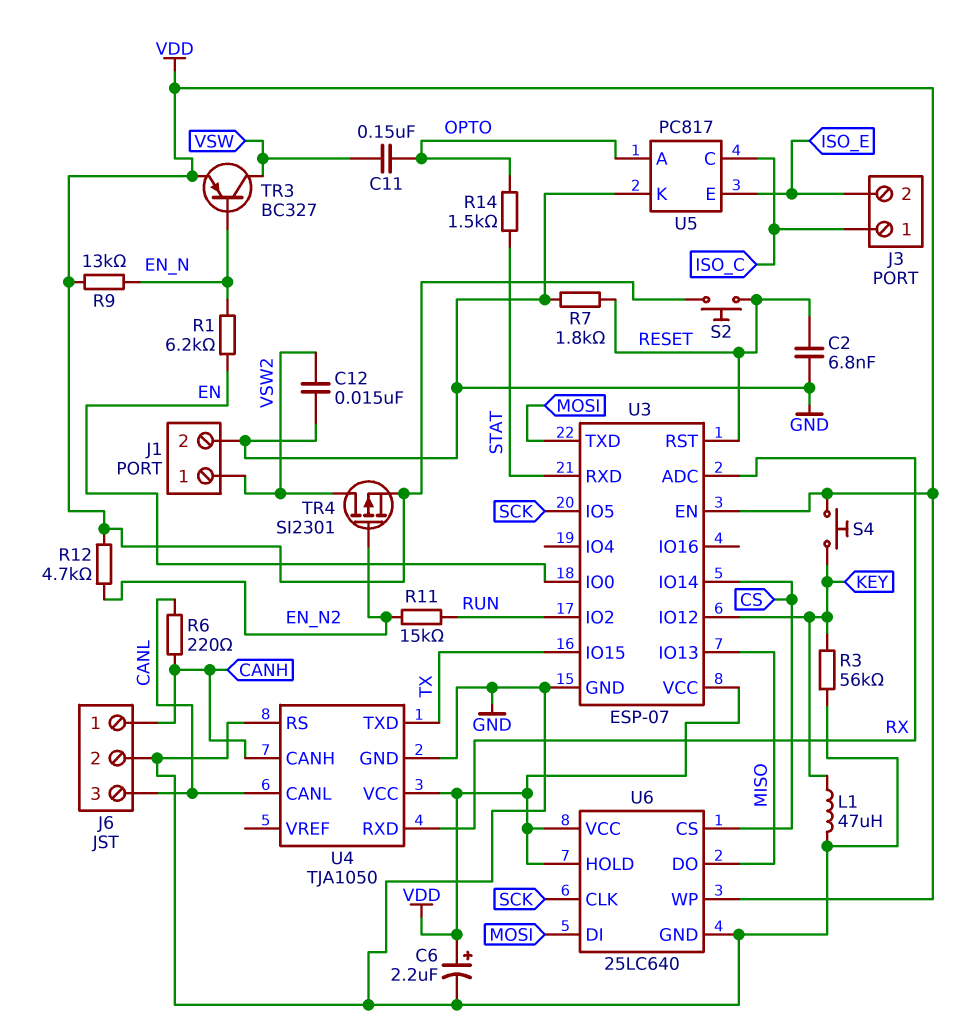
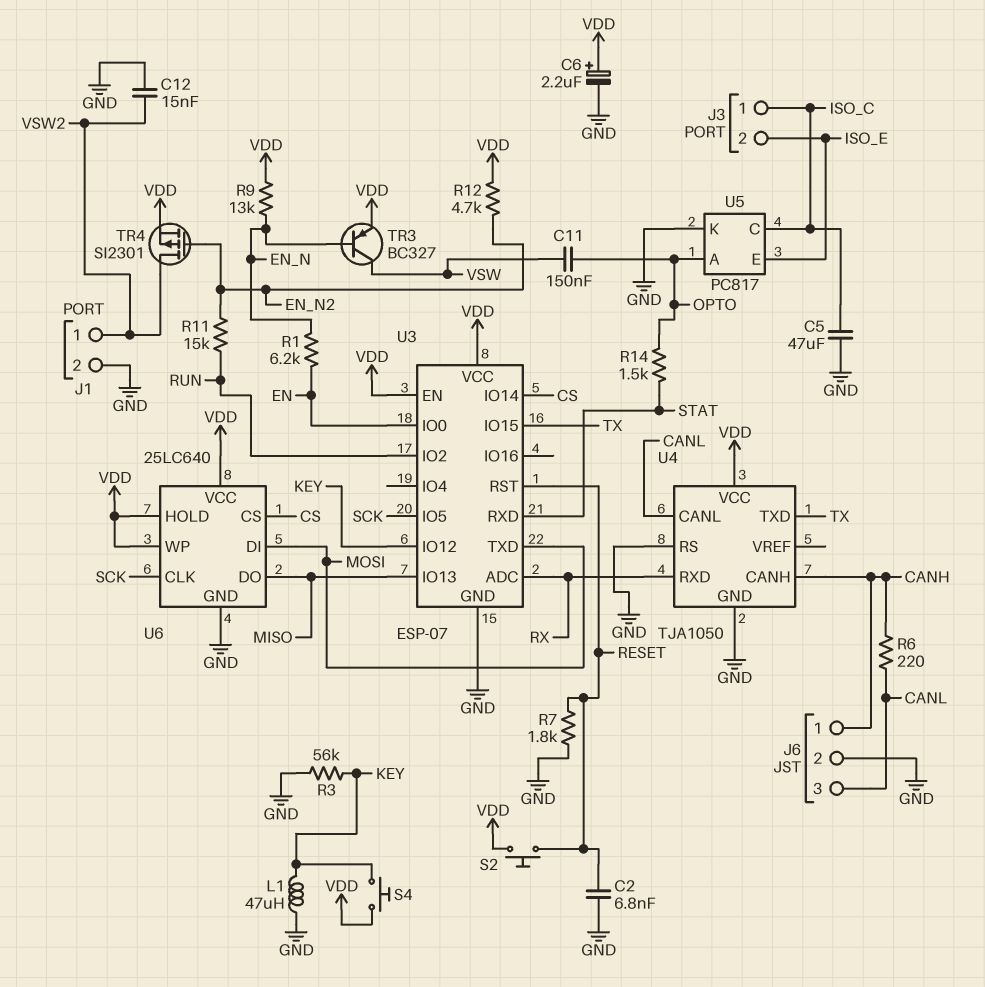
C5: none -> 47uF (GND, ISO_C)

